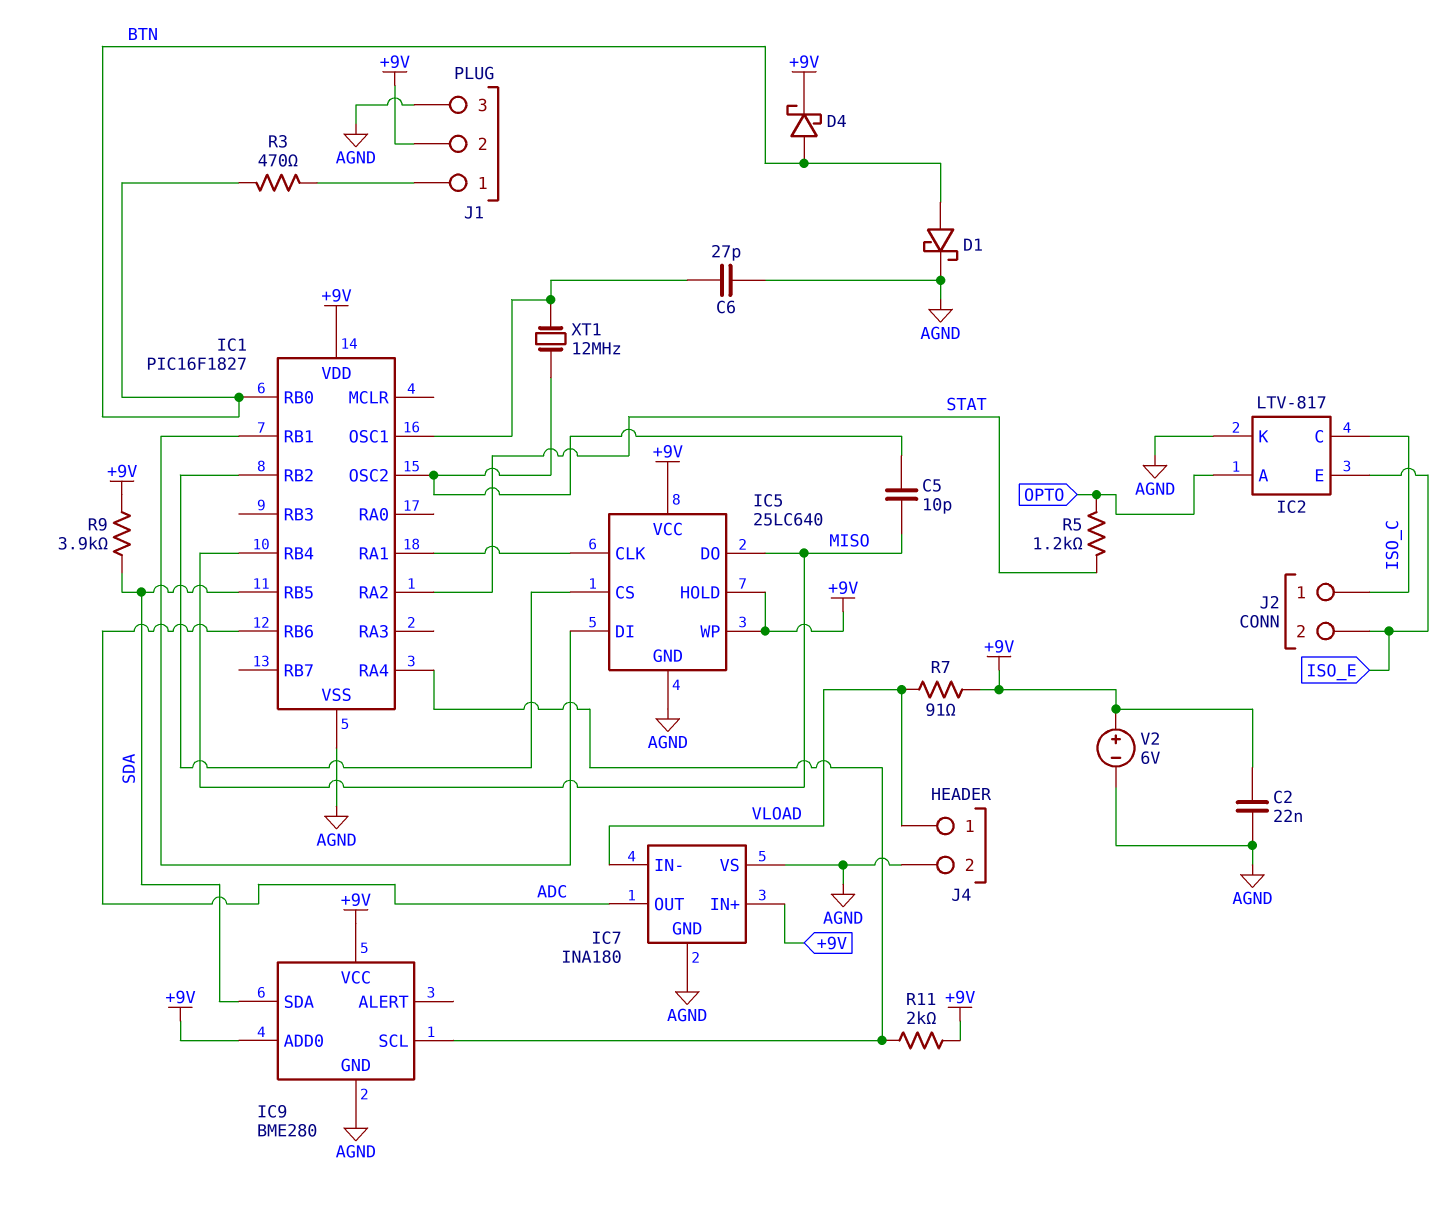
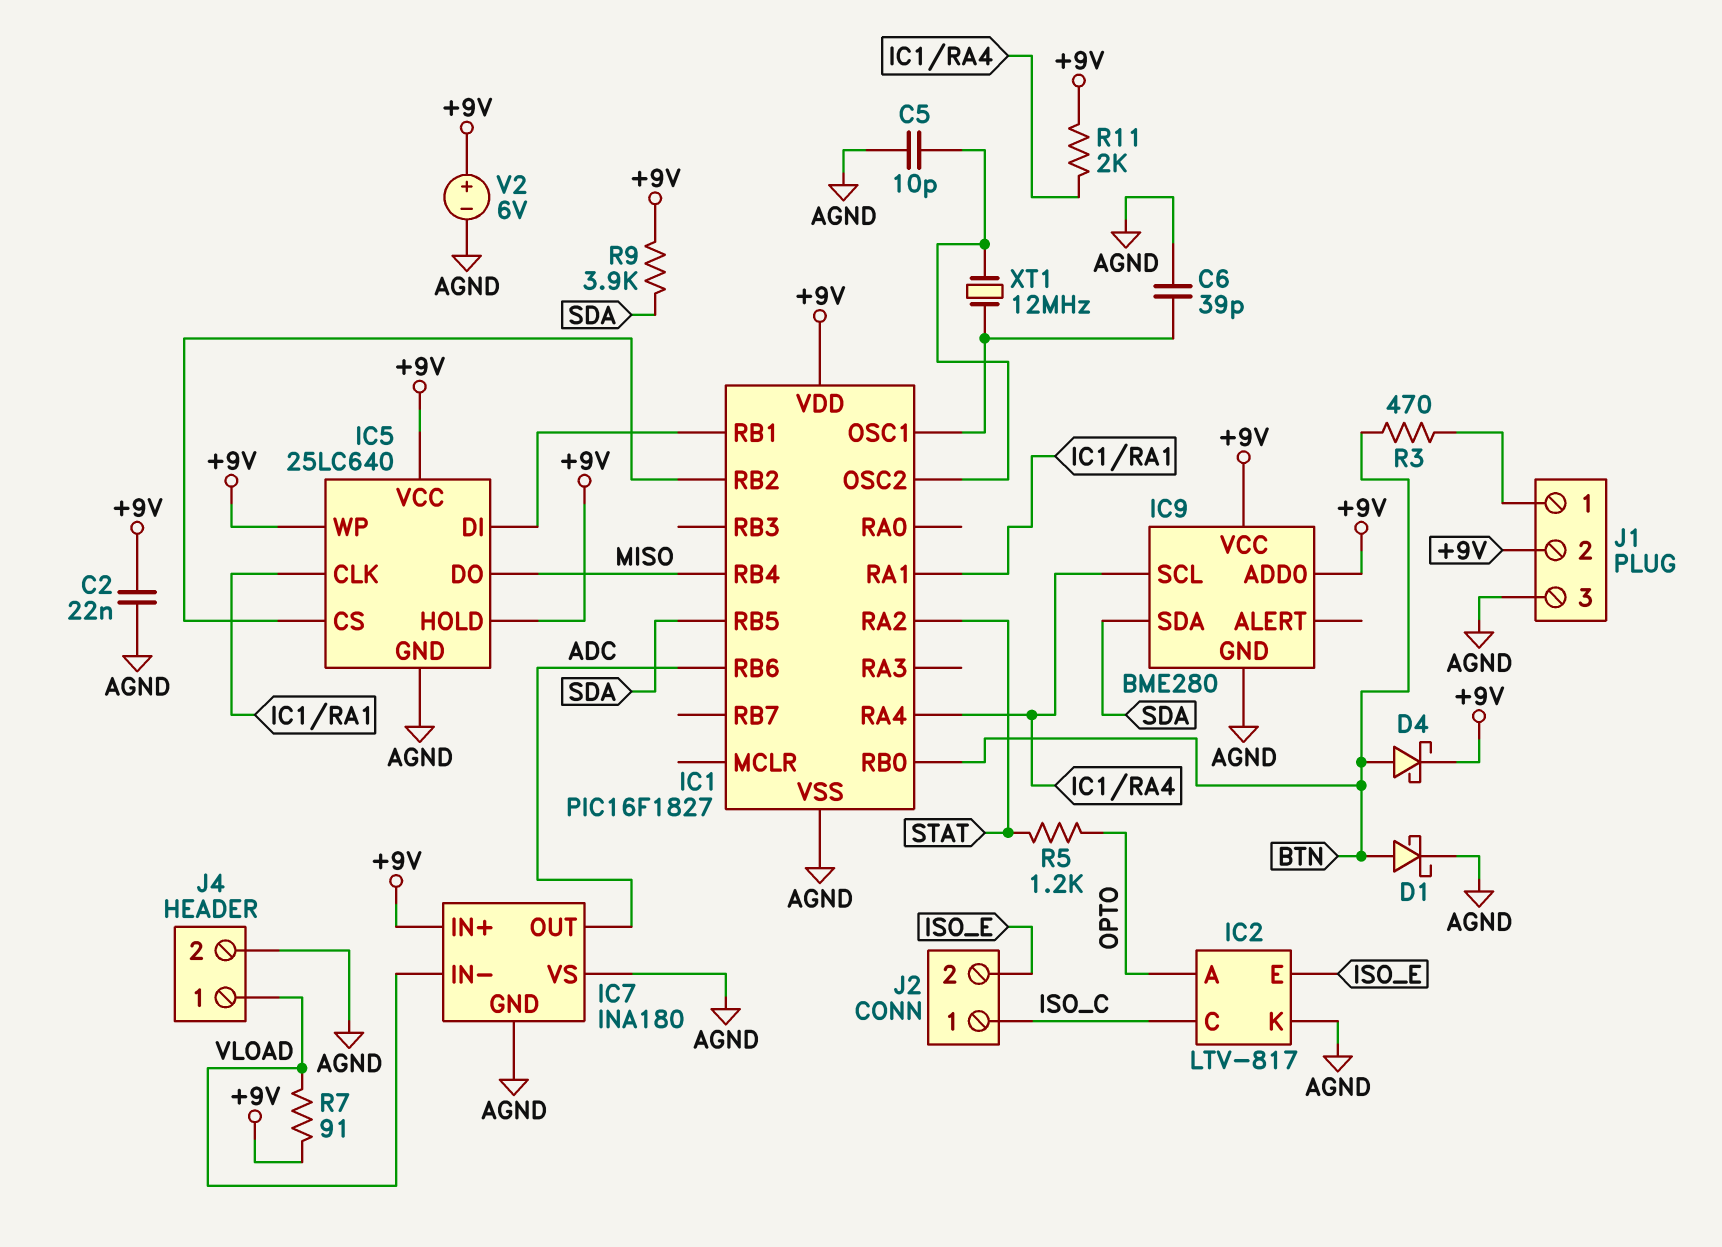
C5: 10pF (IC1/OSC2, MISO) -> 10pF (AGND, IC1/OSC2)
C6: 27pF (AGND, IC1/OSC1) -> 39pF (AGND, IC1/OSC1)

